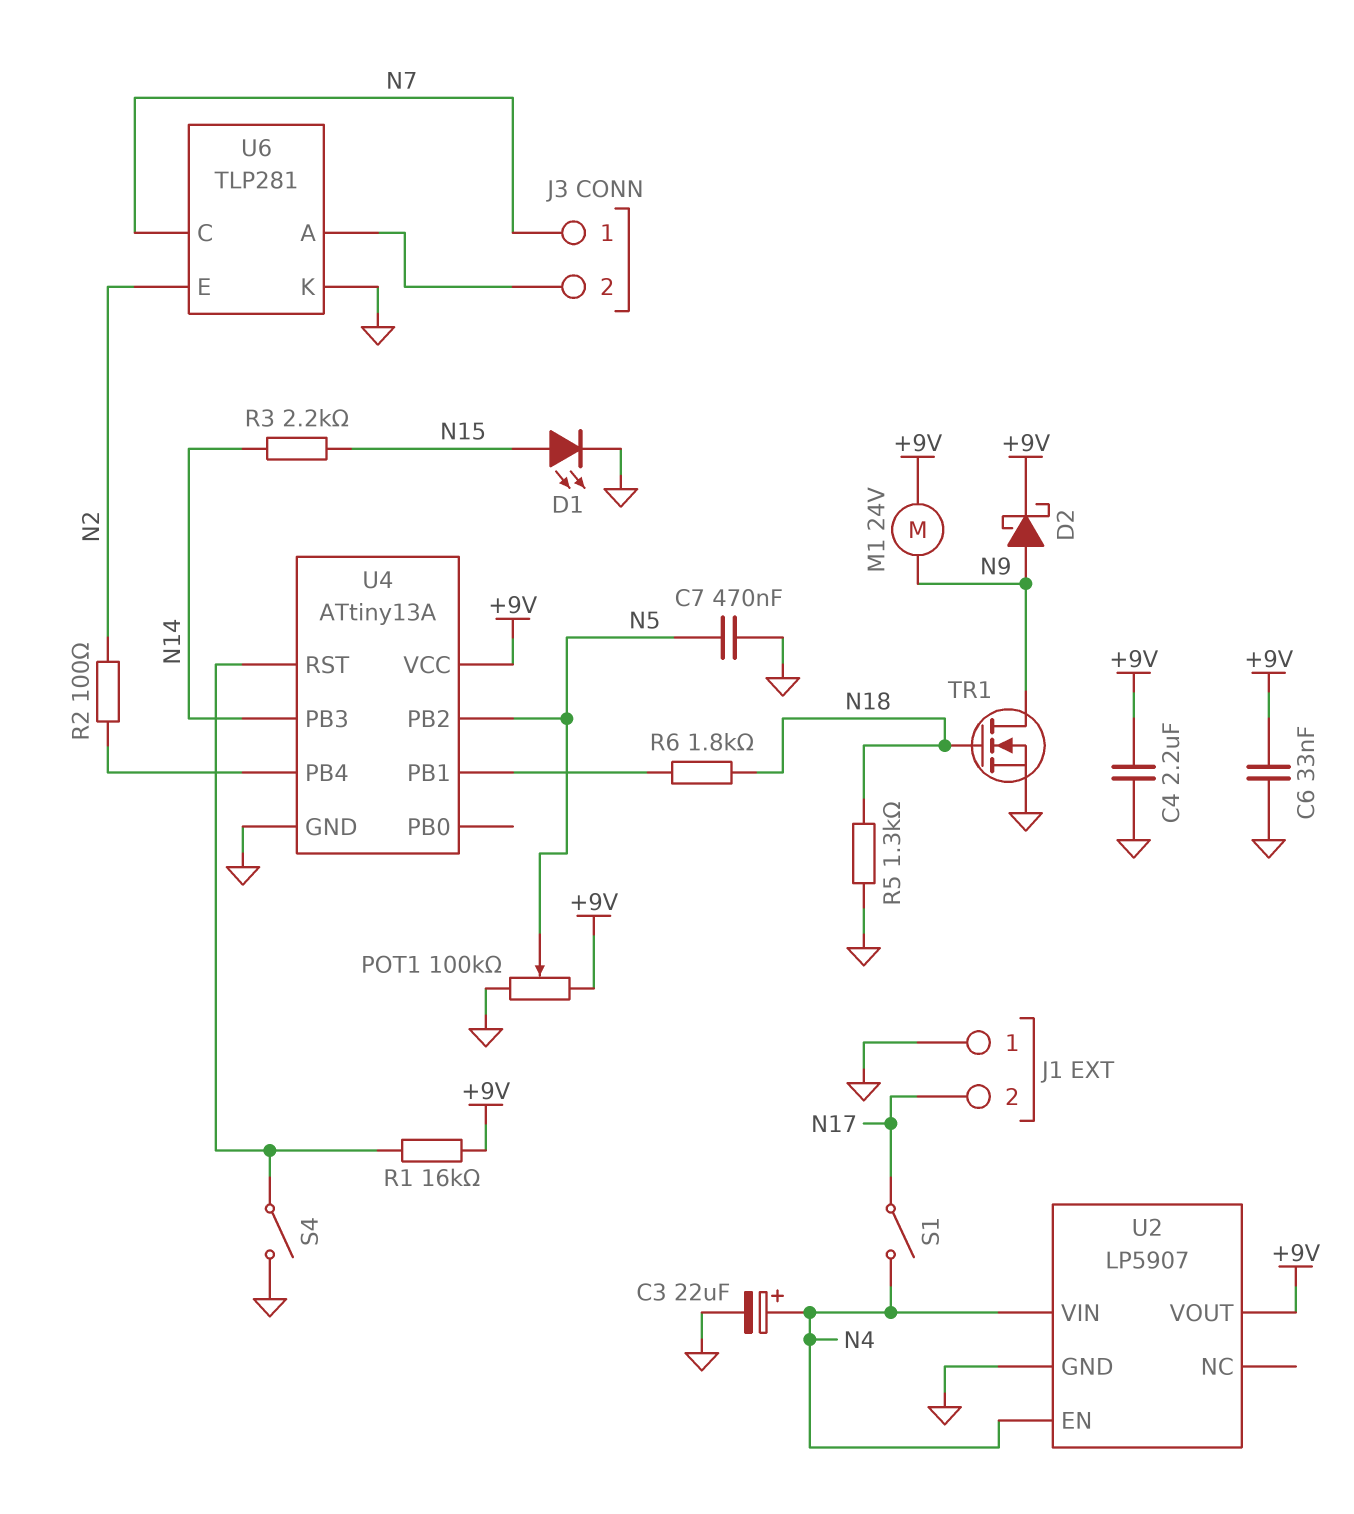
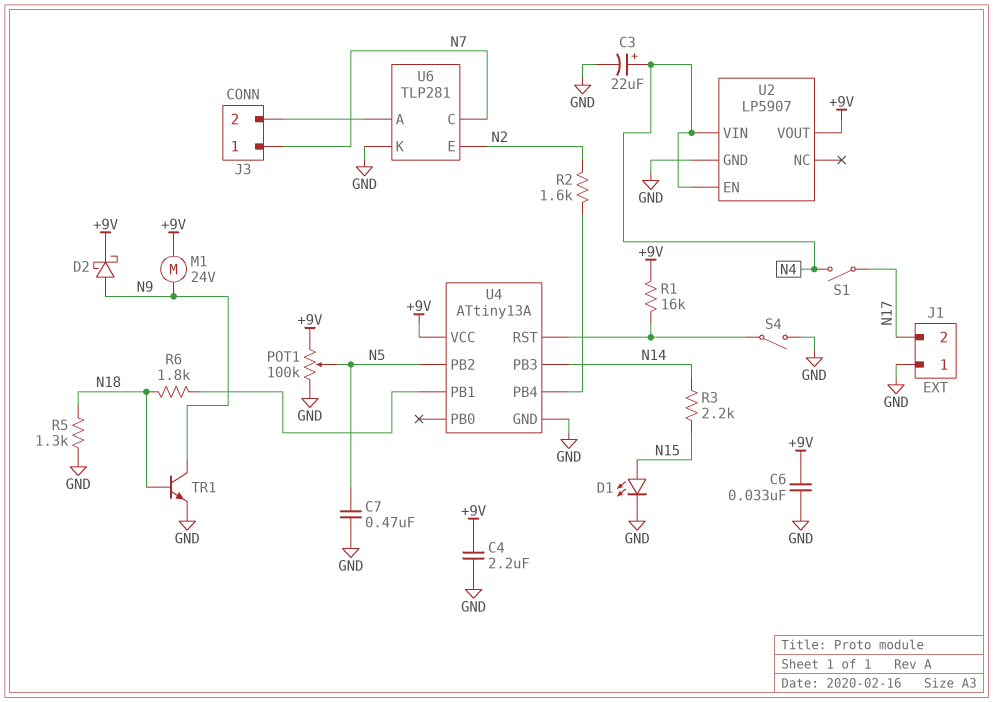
R2: 100 (N2, U4/PB4) -> 1.6k (N2, U4/PB4)
TR1: NMOS (G N18, D N9, S GND) -> NPN (B N18, C N9, E GND)

